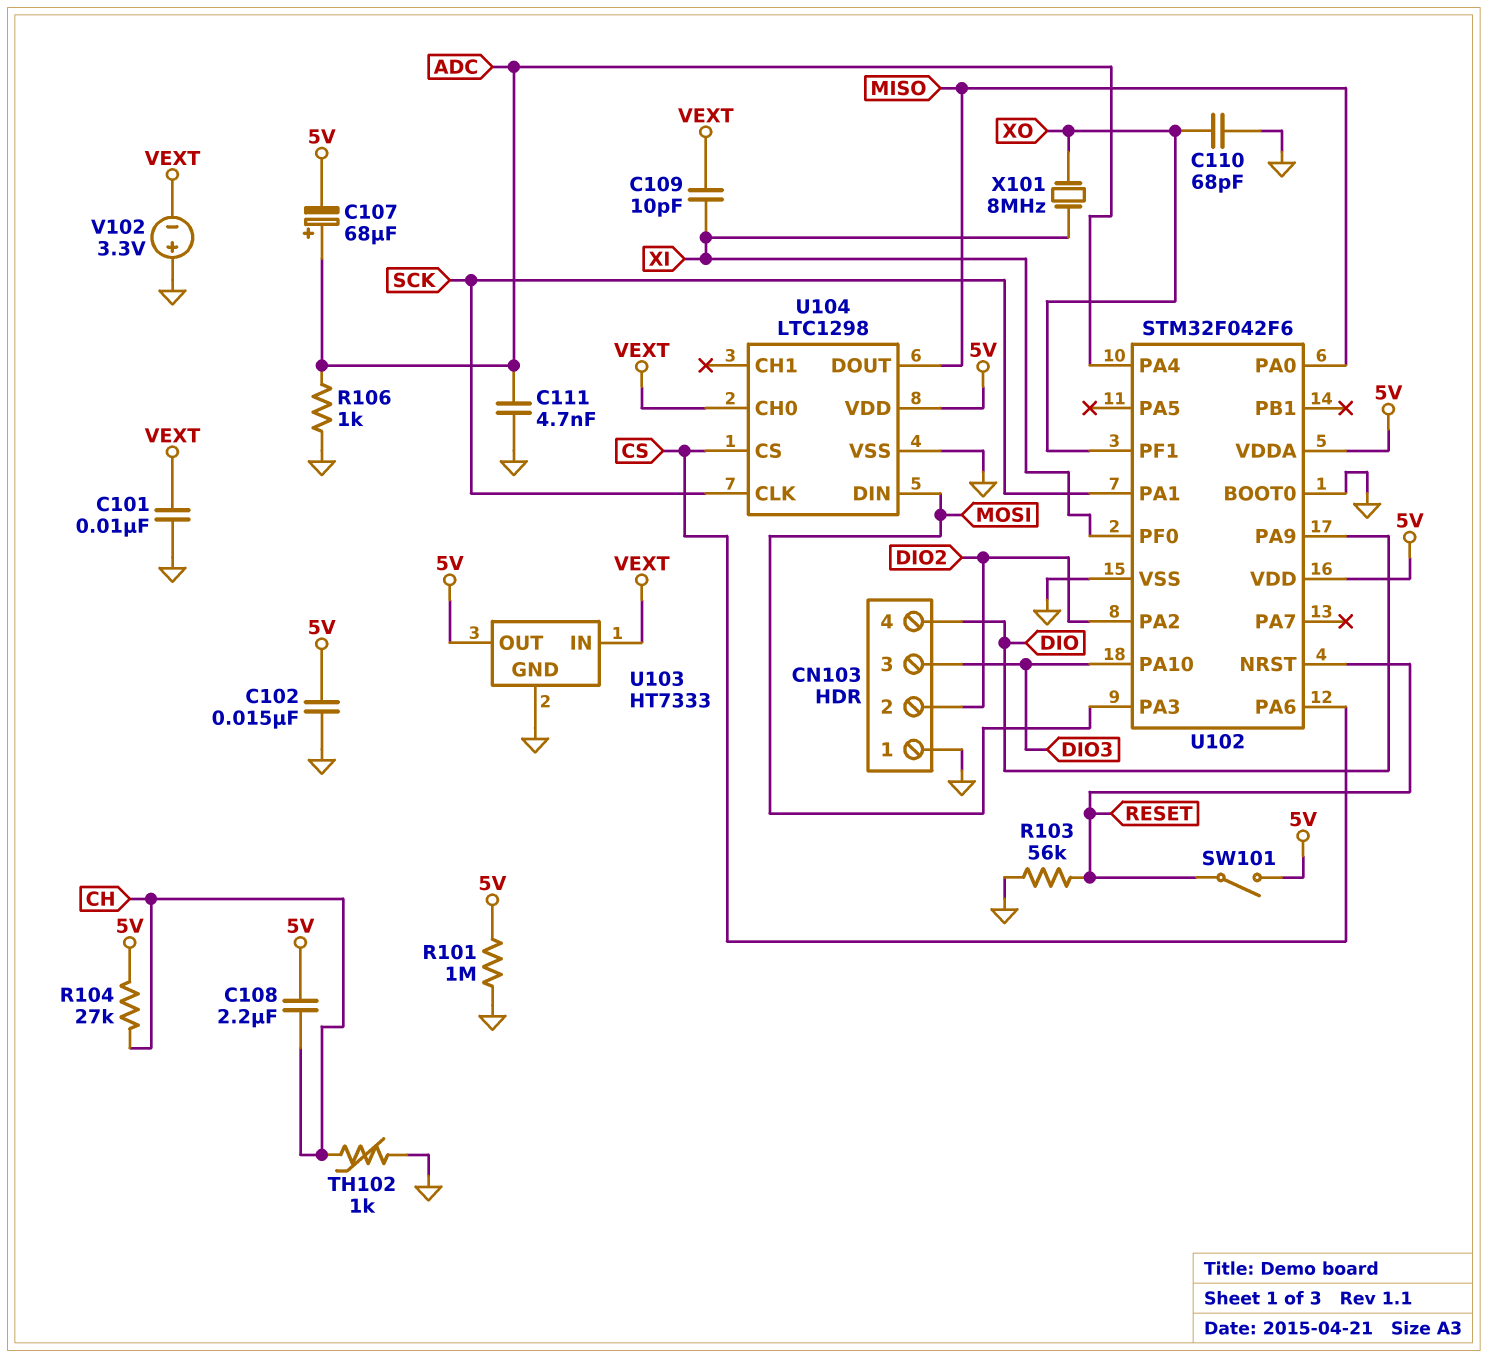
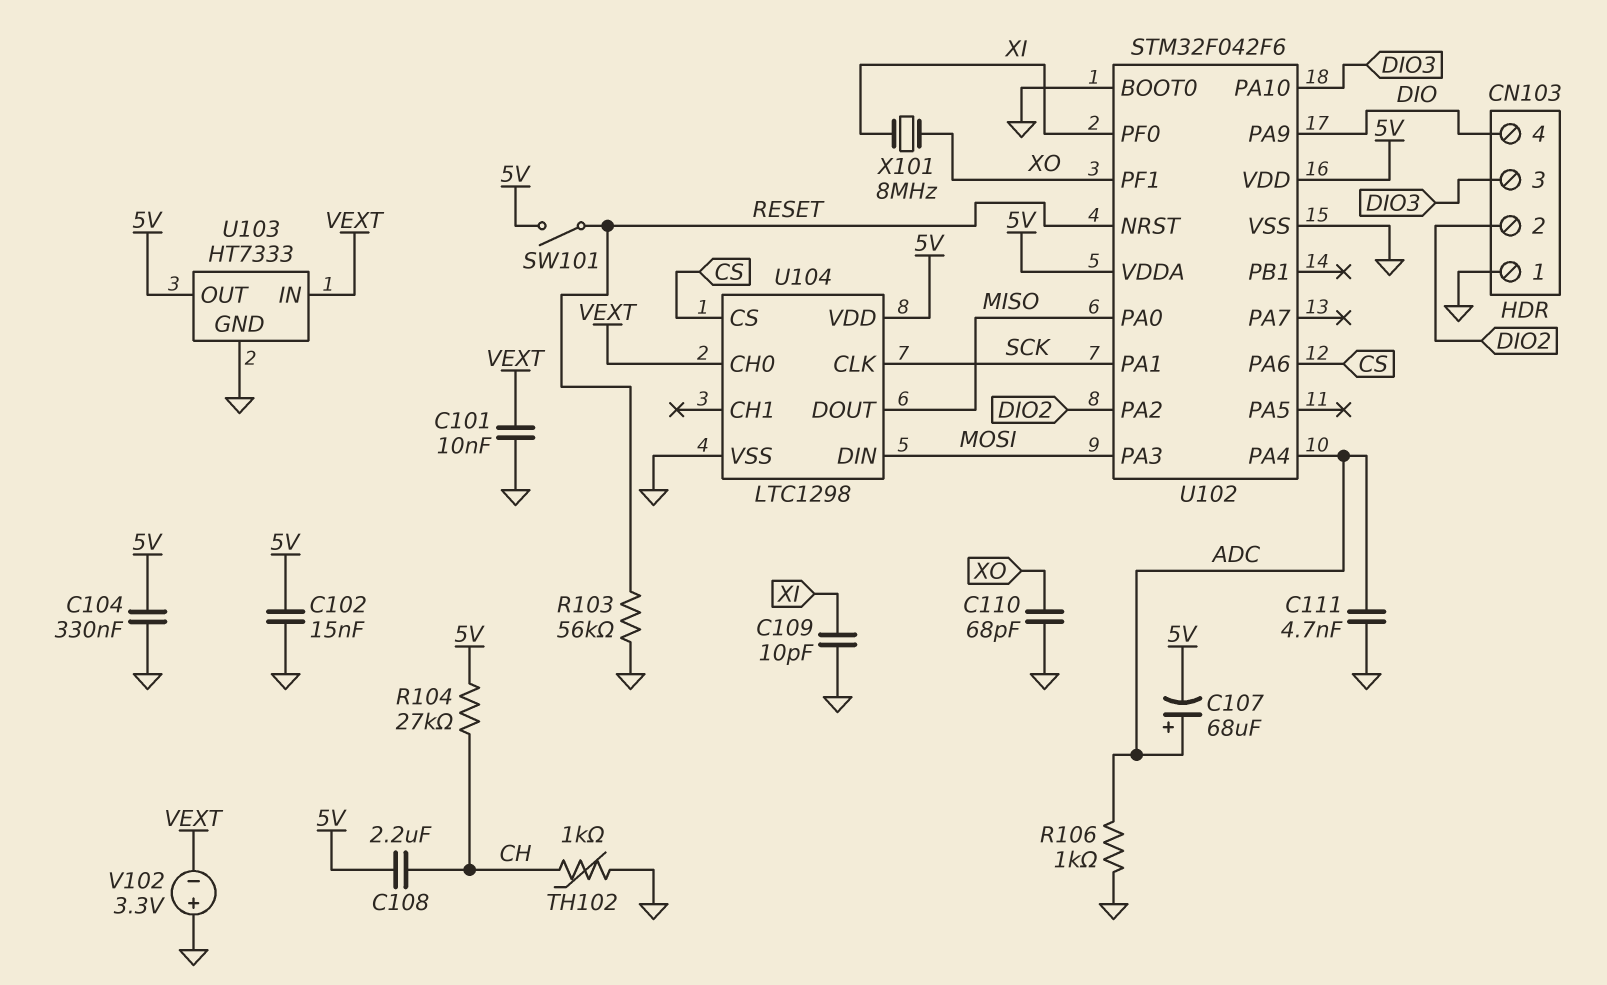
C104: none -> 330nF (5V, GND)
C109: 10pF (VEXT, XI) -> 10pF (GND, XI)
R101: 1M (5V, GND) -> none

